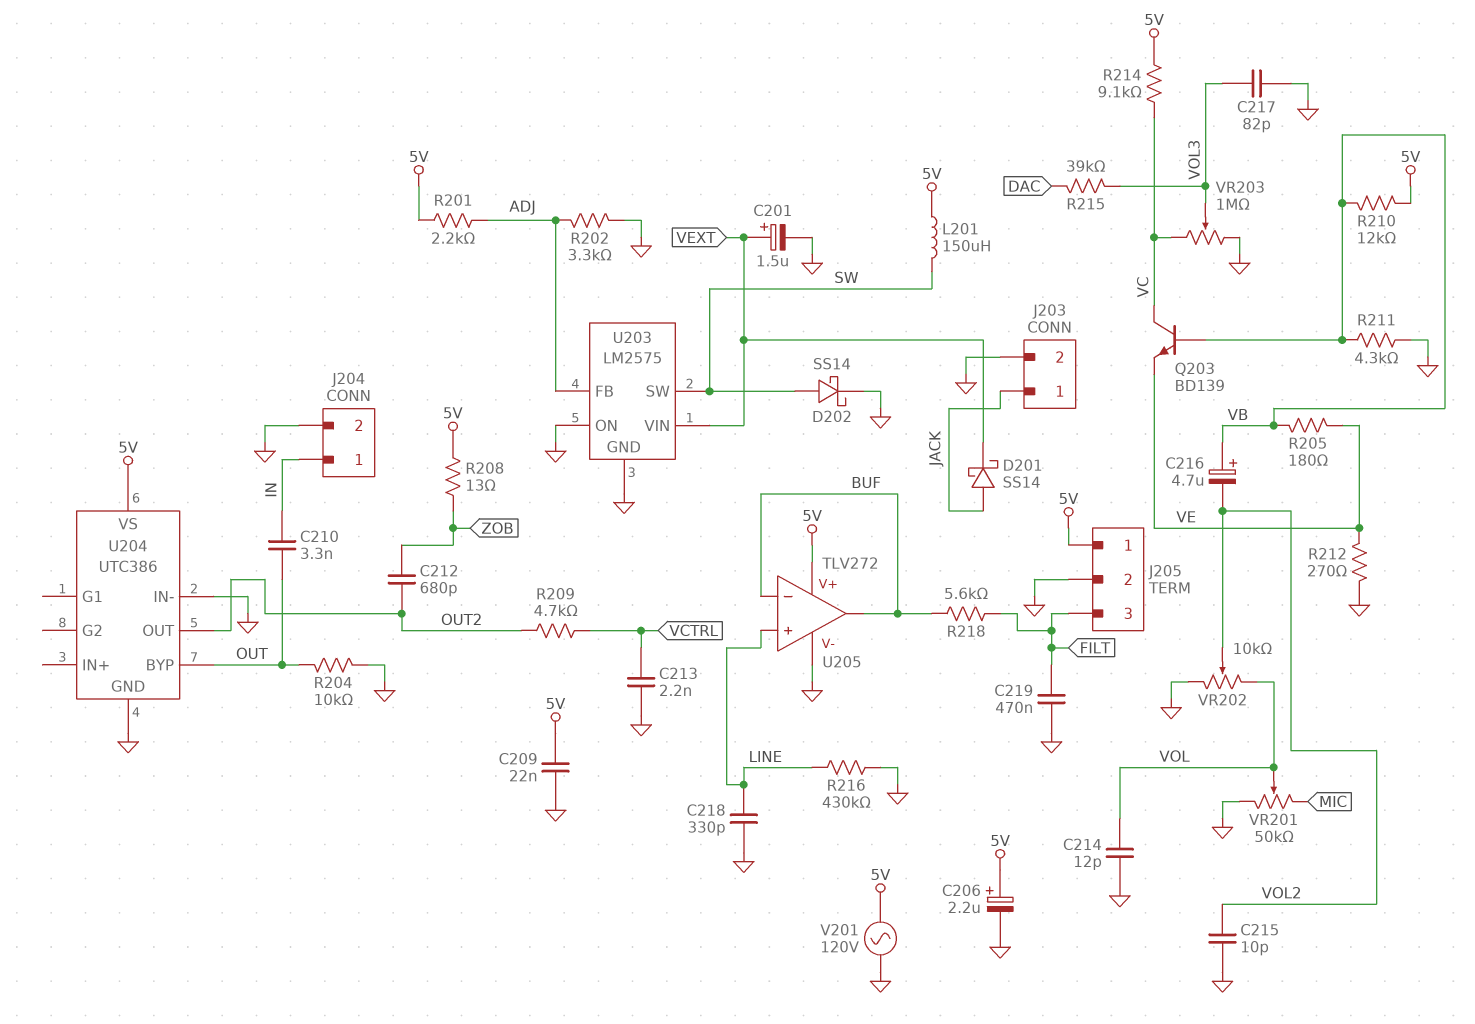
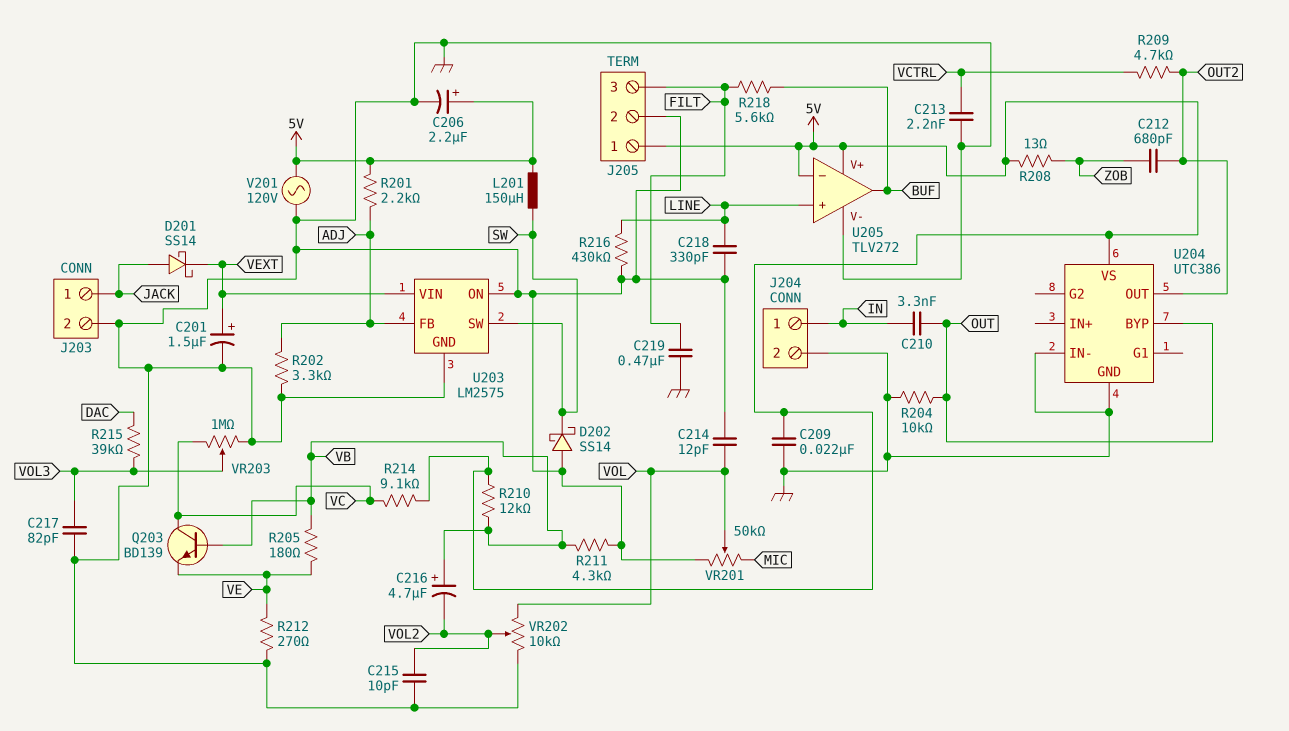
D202: schottky SS14 (A SW, K GND) -> schottky SS14 (A GND, K SW)
U205 pin in-: BUF -> 5V

